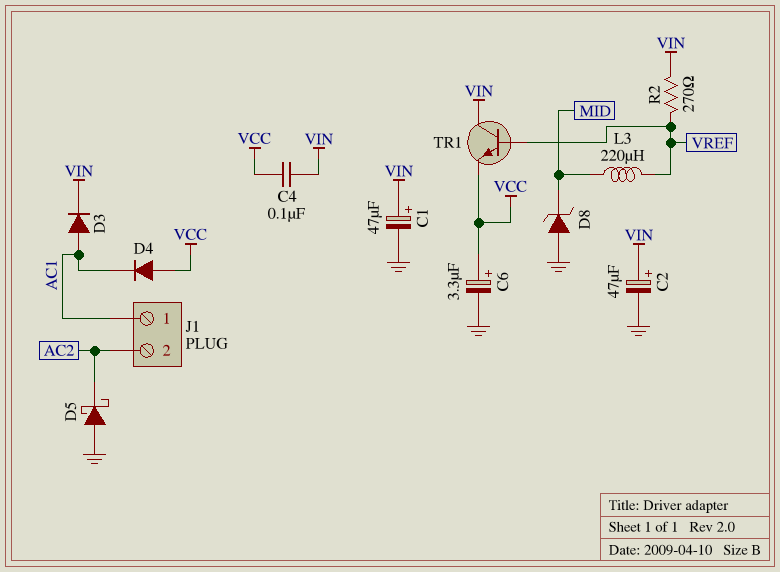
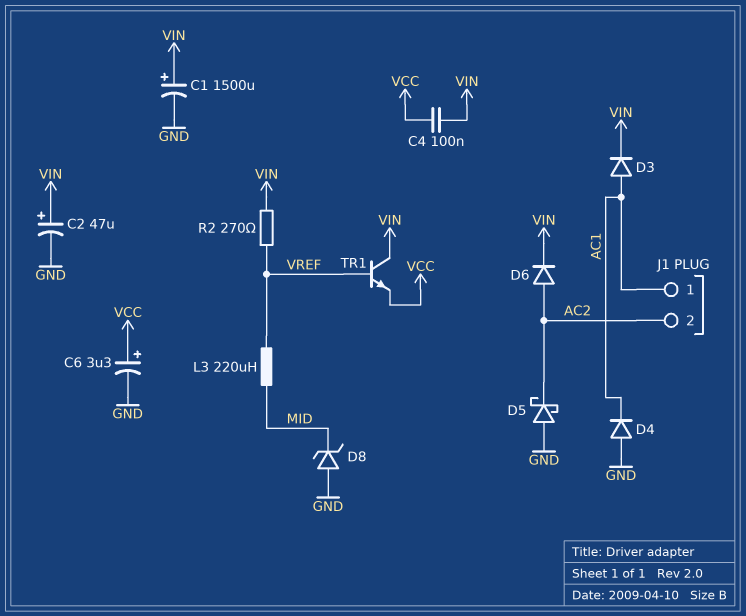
C1: 47uF (plus VIN, minus GND) -> 1500uF (plus VIN, minus GND)
D4: diode (A VCC, K AC1) -> diode (A GND, K AC1)
D6: none -> diode (A AC2, K VIN)

